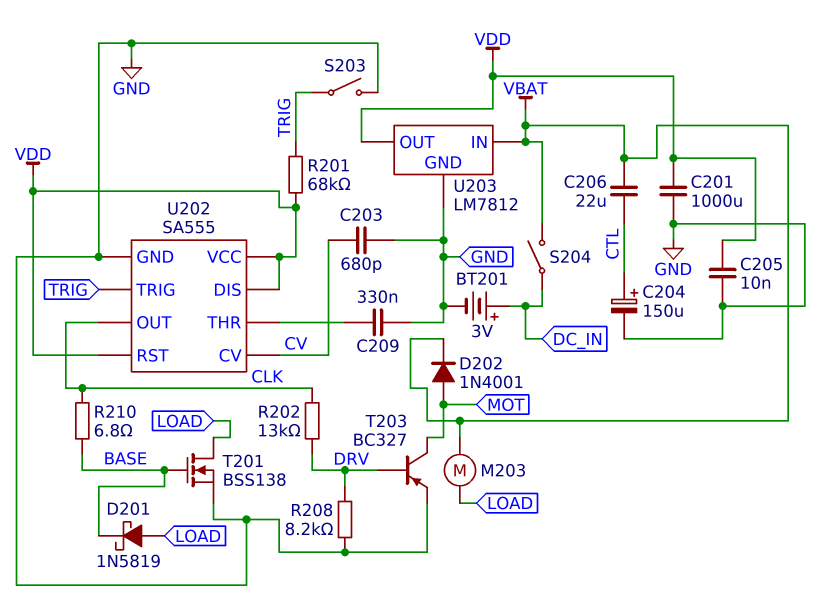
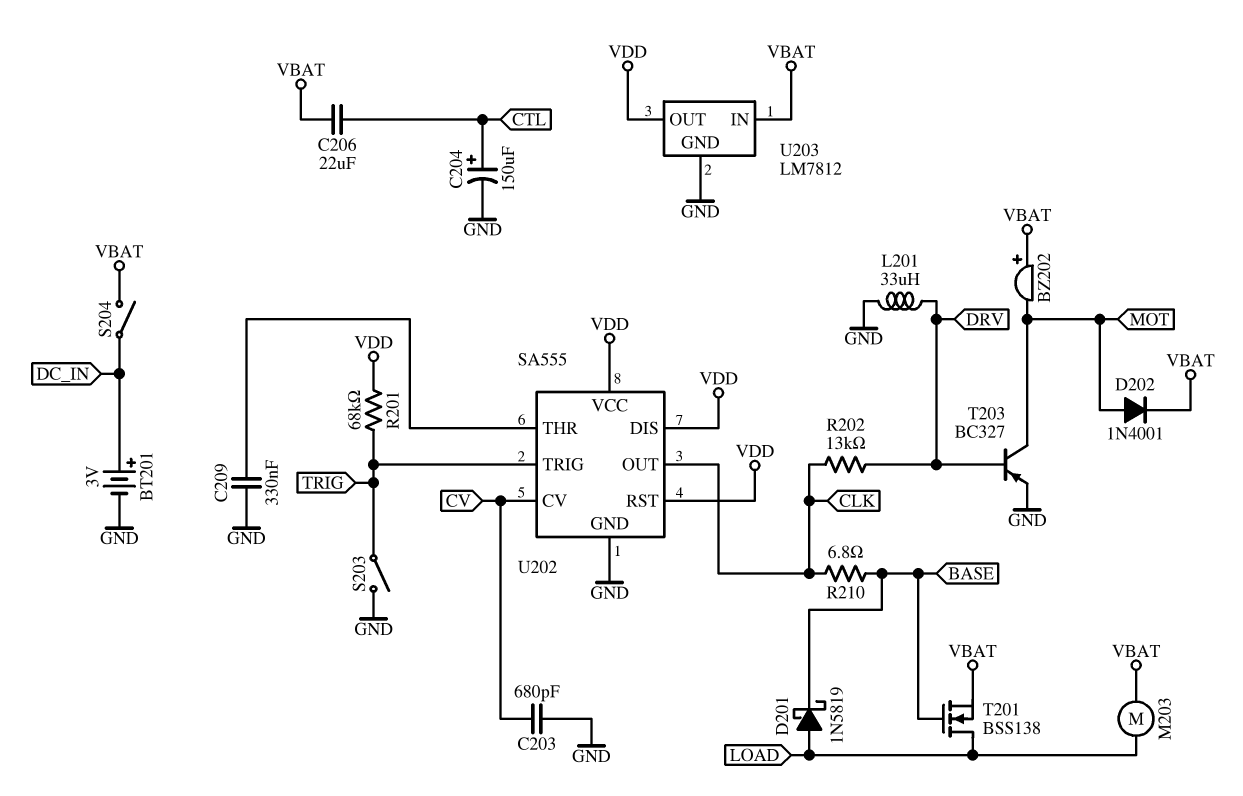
BZ202: none -> buzzer (plus VBAT, minus MOT)
C201: 1000uF (GND, VDD) -> none
C205: 10nF (GND, VDD) -> none
L201: none -> 33uH (DRV, GND)
R208: 8.2k (DRV, GND) -> none
T201: NMOS BSS138 (G BASE, D LOAD, S GND) -> NMOS BSS138 (G BASE, D LOAD, S VBAT)

